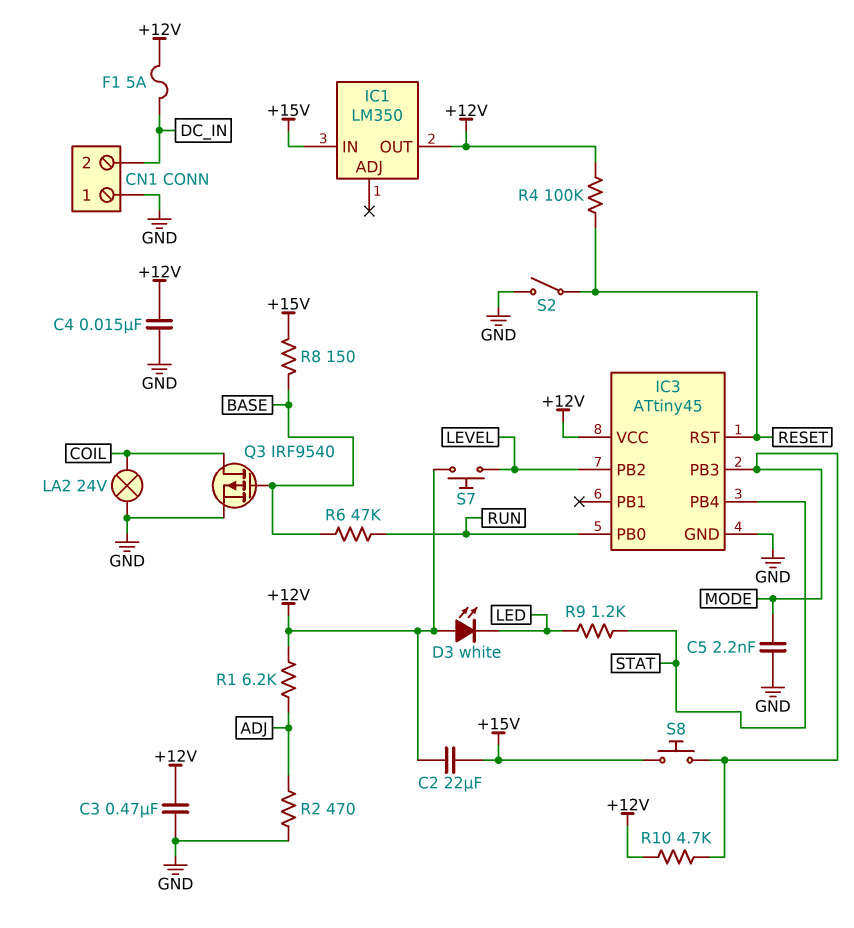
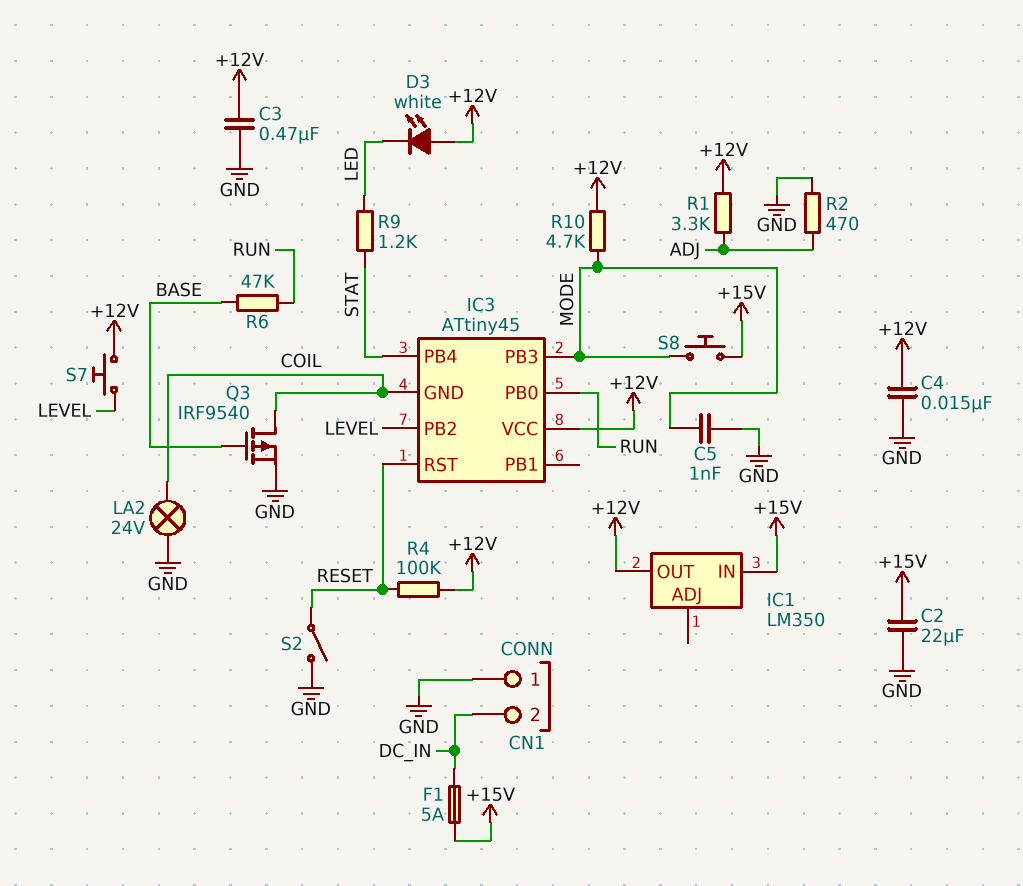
C2: 22uF (+12V, +15V) -> 22uF (+15V, GND)
C5: 2.2nF (GND, MODE) -> 1nF (GND, MODE)
F1: 5A (+12V, DC_IN) -> 5A (+15V, DC_IN)
IC3 pin GND: GND -> COIL
R1: 6.2k (+12V, ADJ) -> 3.3k (+12V, ADJ)
R8: 150 (+15V, BASE) -> none

